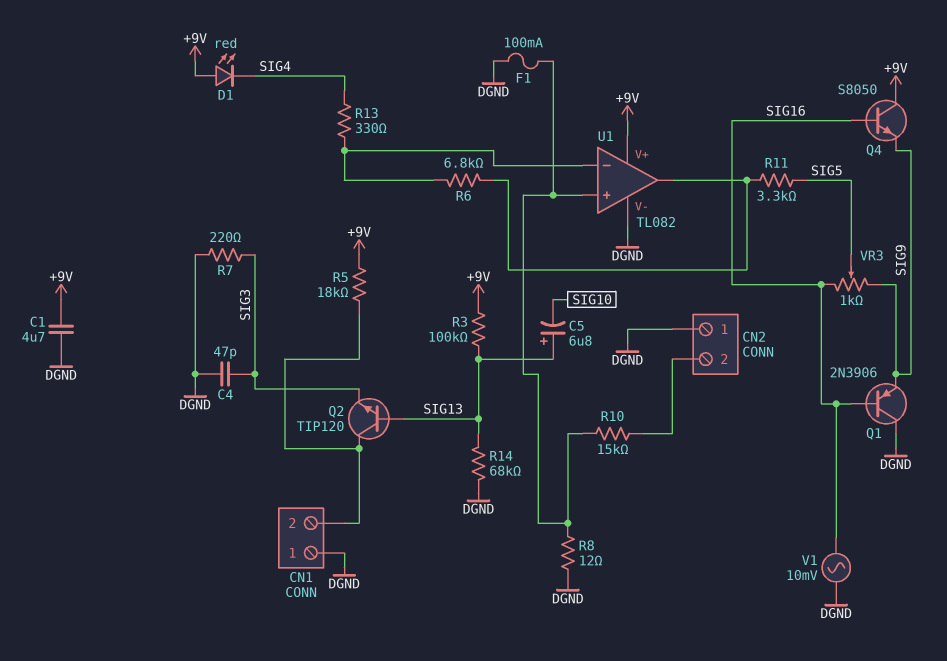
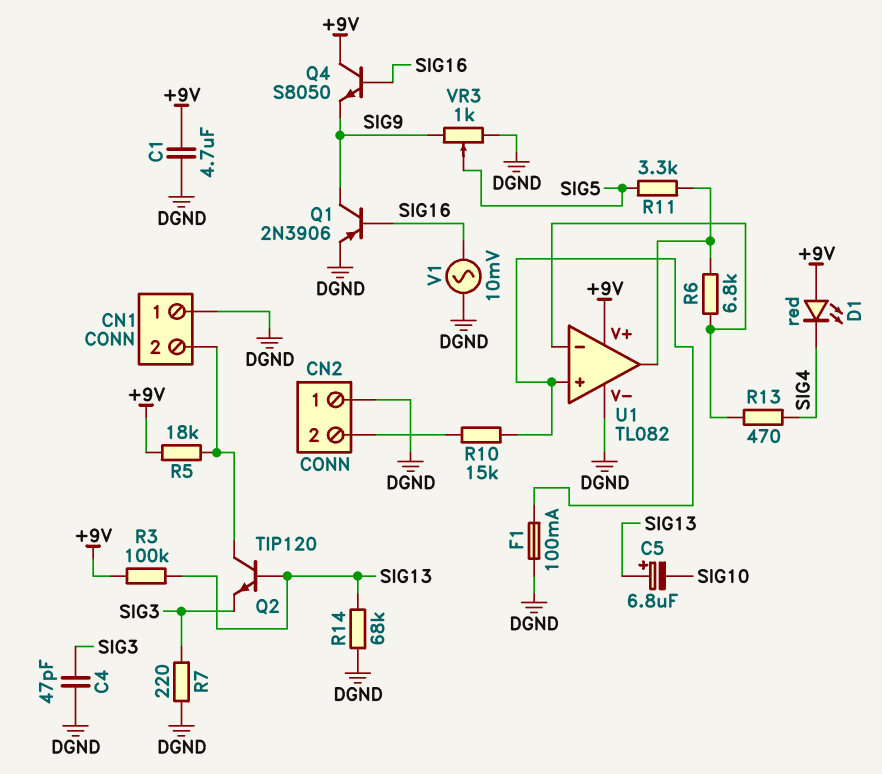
Q1: PNP 2N3906 (B SIG16, C DGND, E SIG9) -> PNP 2N3906 (B SIG16, C SIG9, E DGND)
R8: 12 (DGND, U1/in+) -> none
R13: 330 (SIG4, U1/in-) -> 470 (SIG4, U1/in-)
VR3: 1k (SIG9, SIG16, wiper SIG5) -> 1k (DGND, SIG9, wiper SIG5)

